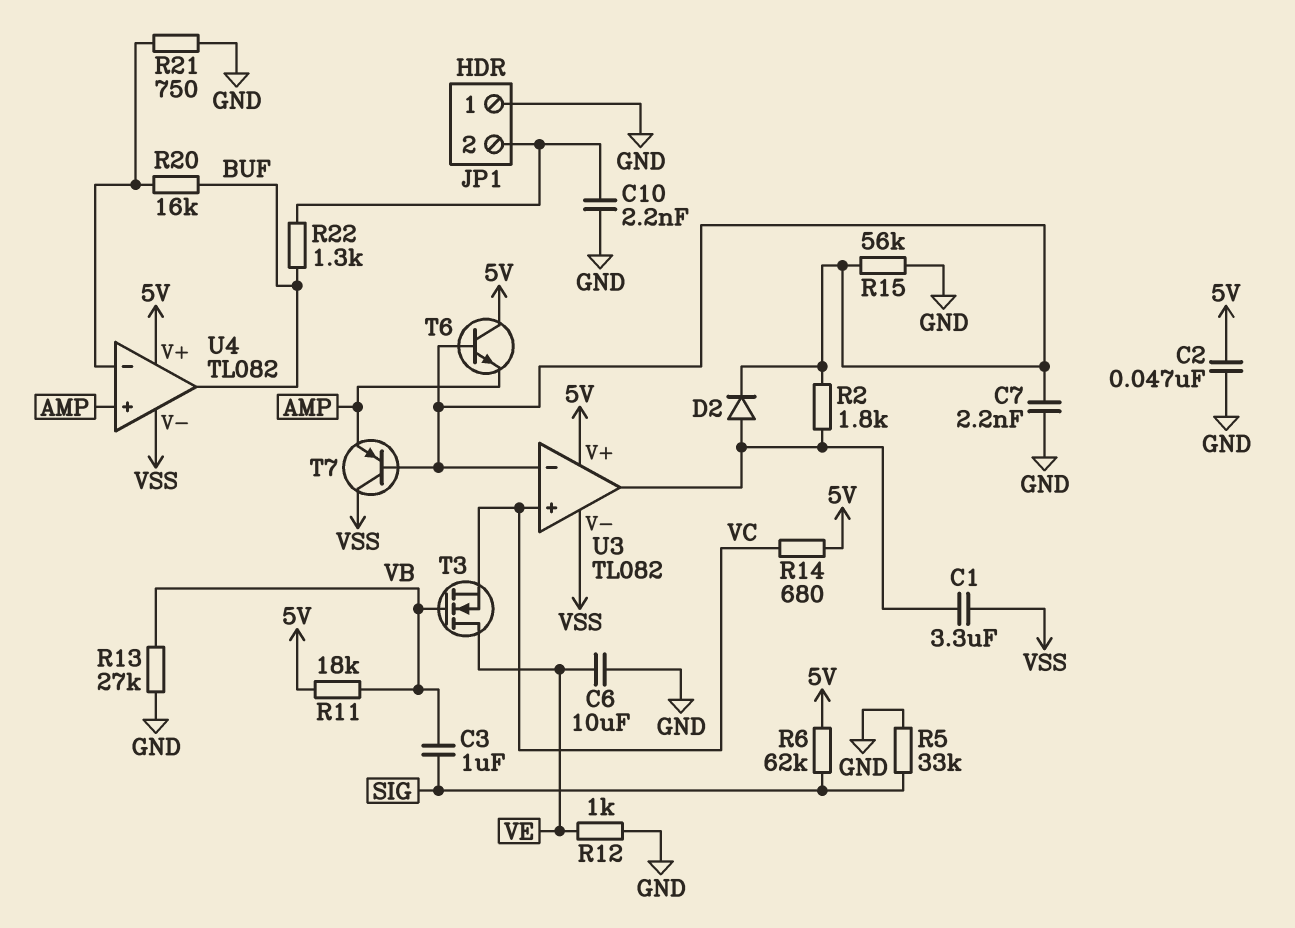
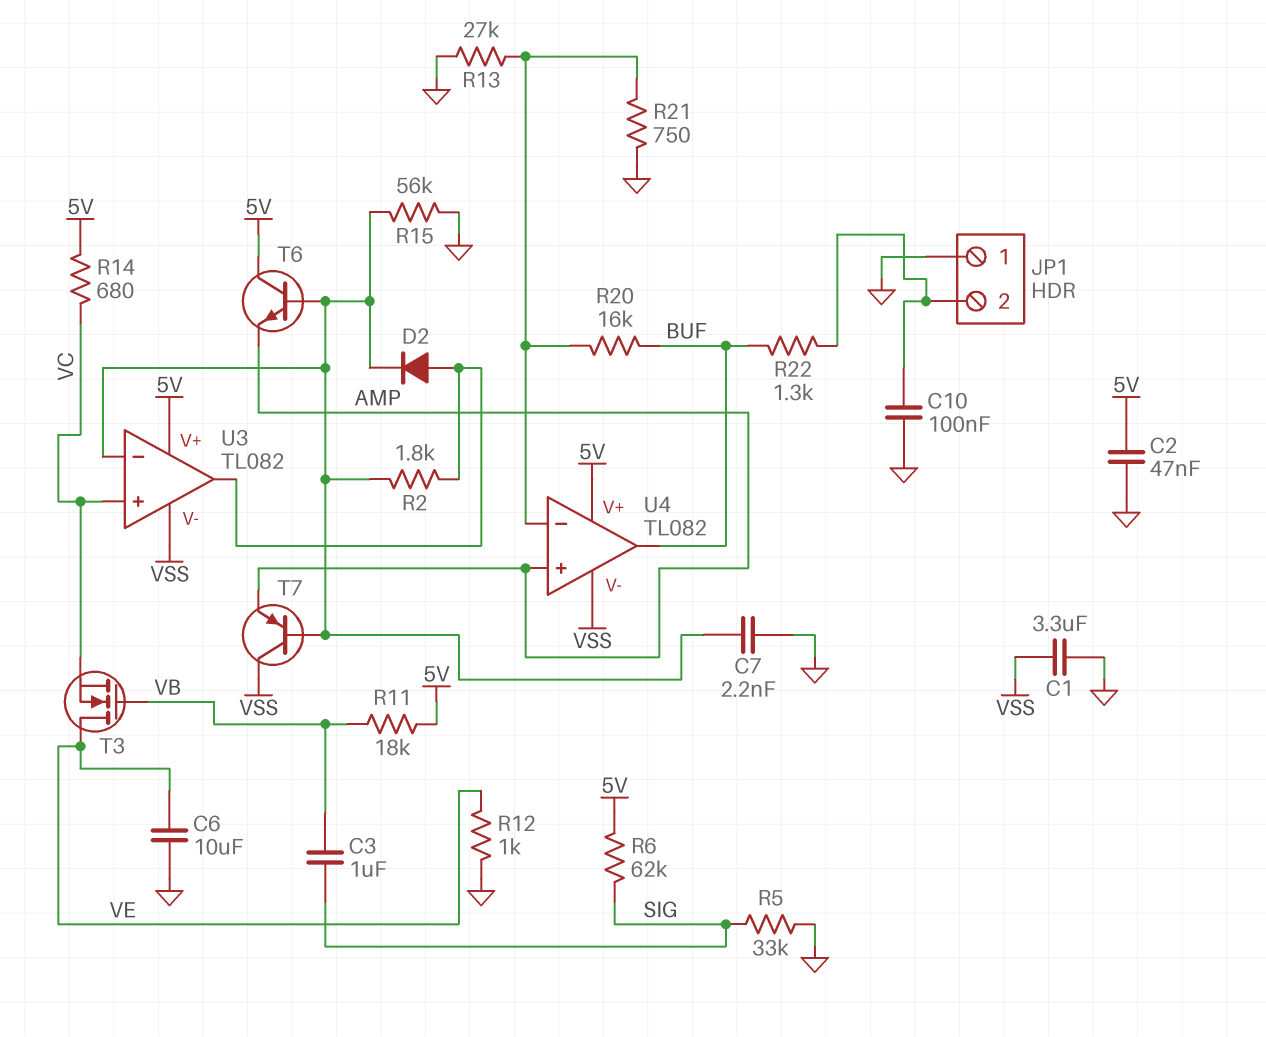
C1: 3.3uF (U3/out, VSS) -> 3.3uF (GND, VSS)
C10: 2.2nF (GND, JP1/2) -> 100nF (GND, JP1/2)
R13: 27k (GND, VB) -> 27k (GND, U4/in-)

